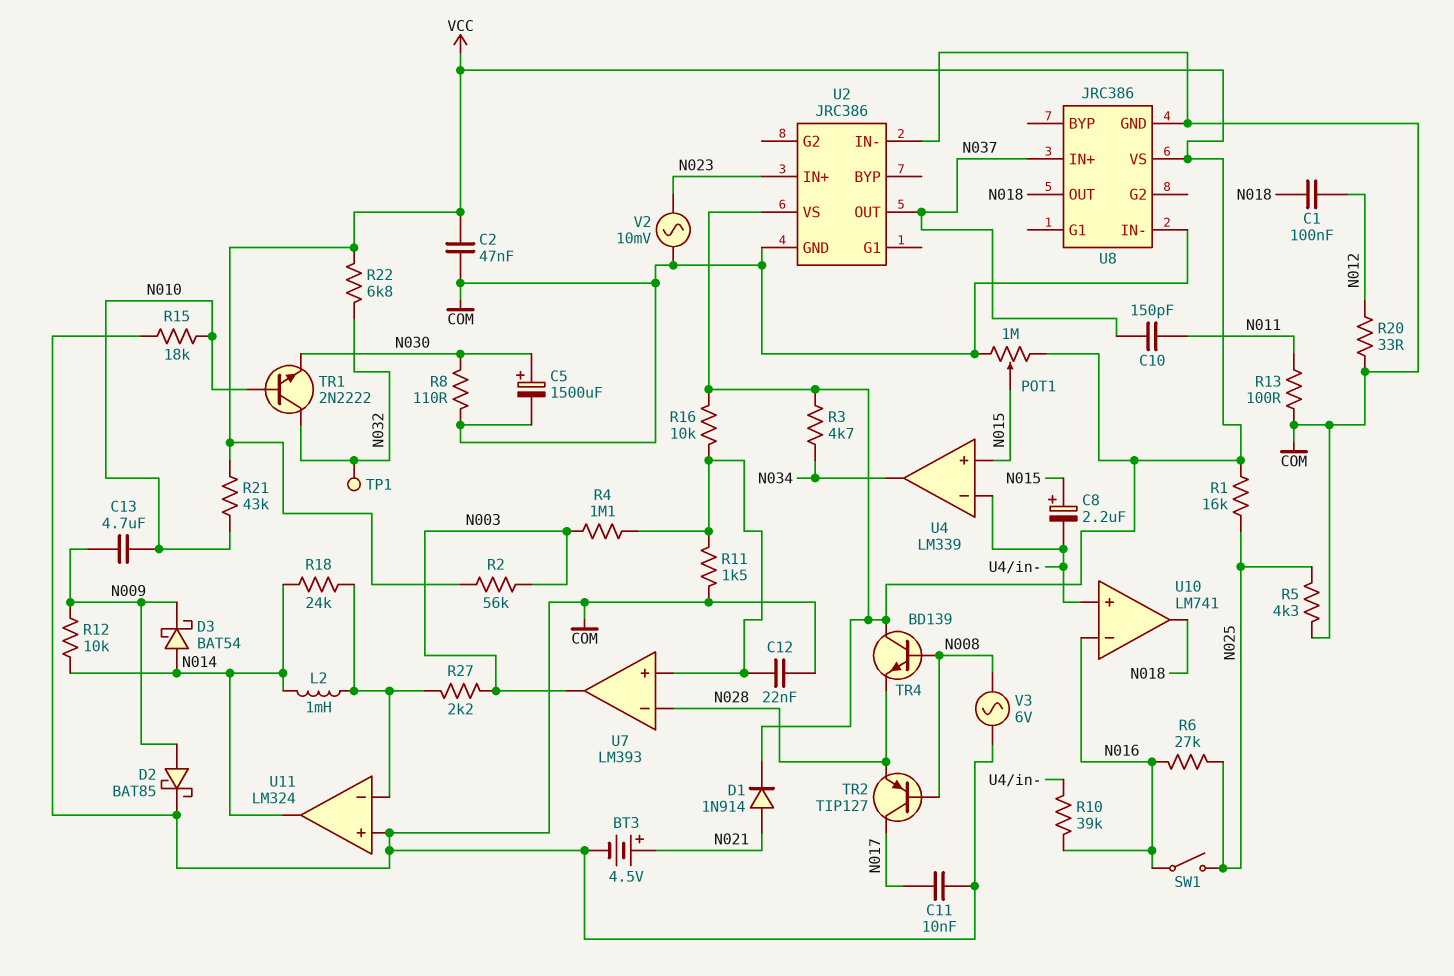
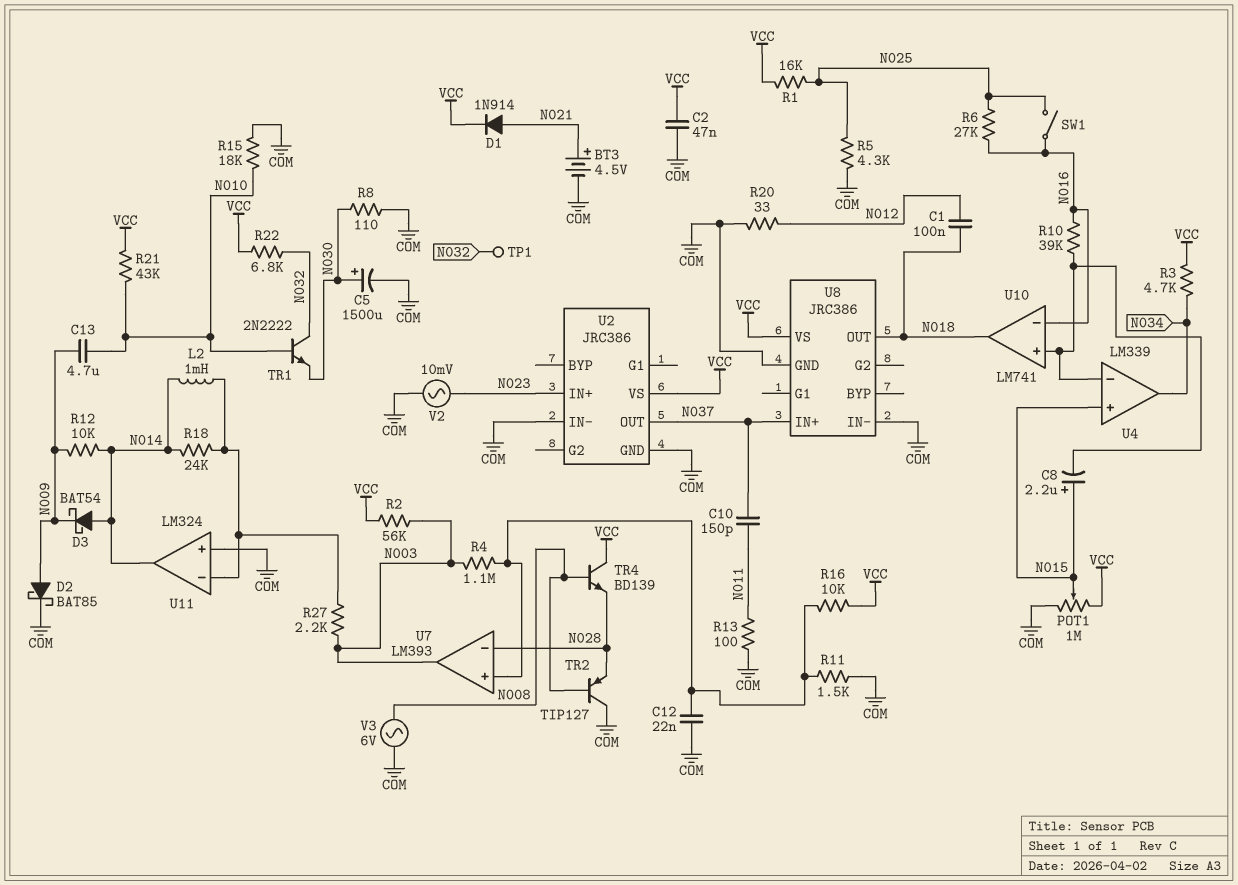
C11: 10nF (COM, N017) -> none
TR2: PNP TIP127 (B N008, C N017, E N028) -> PNP TIP127 (B N008, C COM, E N028)

